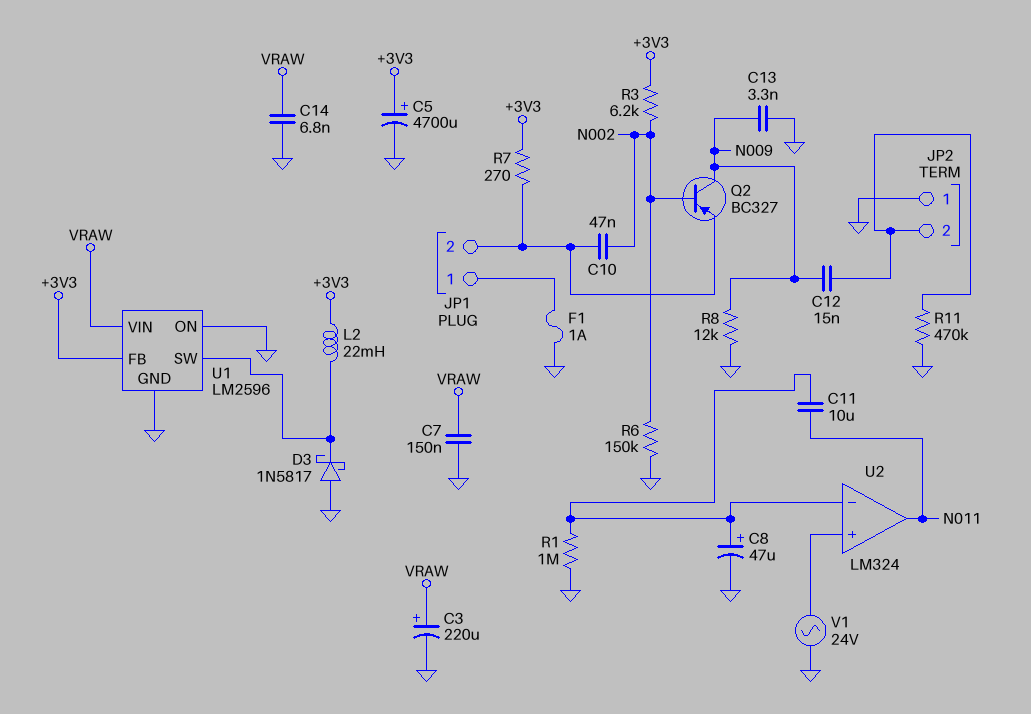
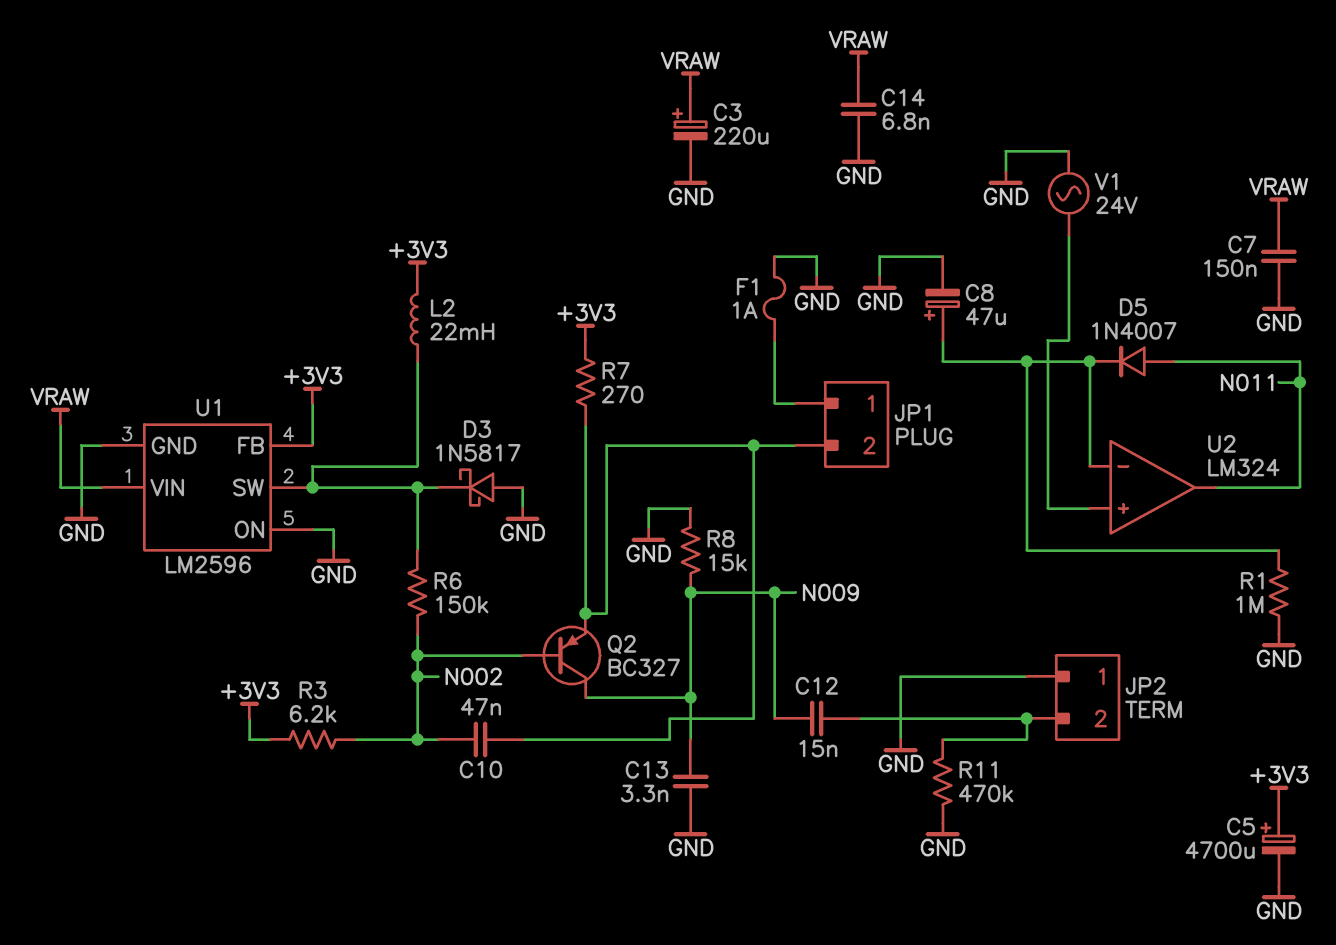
C11: 10uF (N011, U2/in-) -> none
D5: none -> diode 1N4007 (A N011, K U2/in-)
R6: 150k (GND, N002) -> 150k (N002, U1/SW)
R8: 12k (GND, N009) -> 15k (GND, N009)

